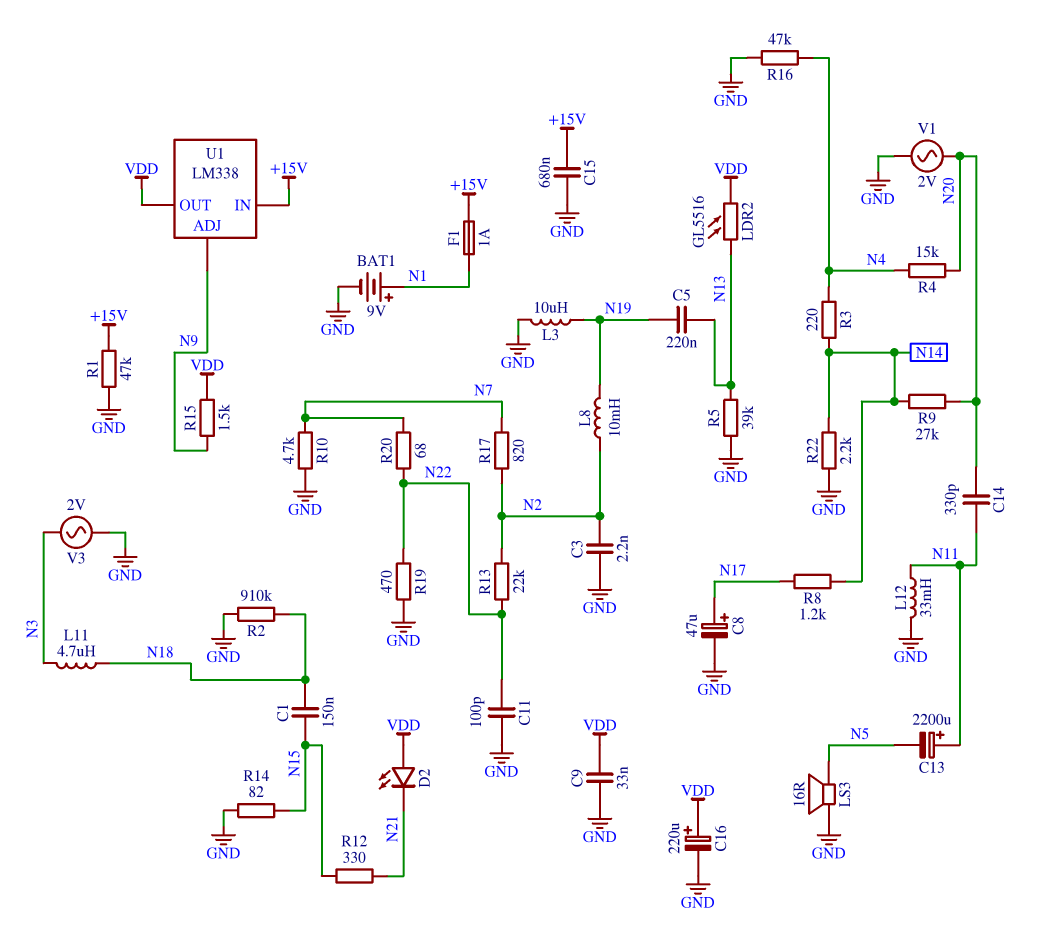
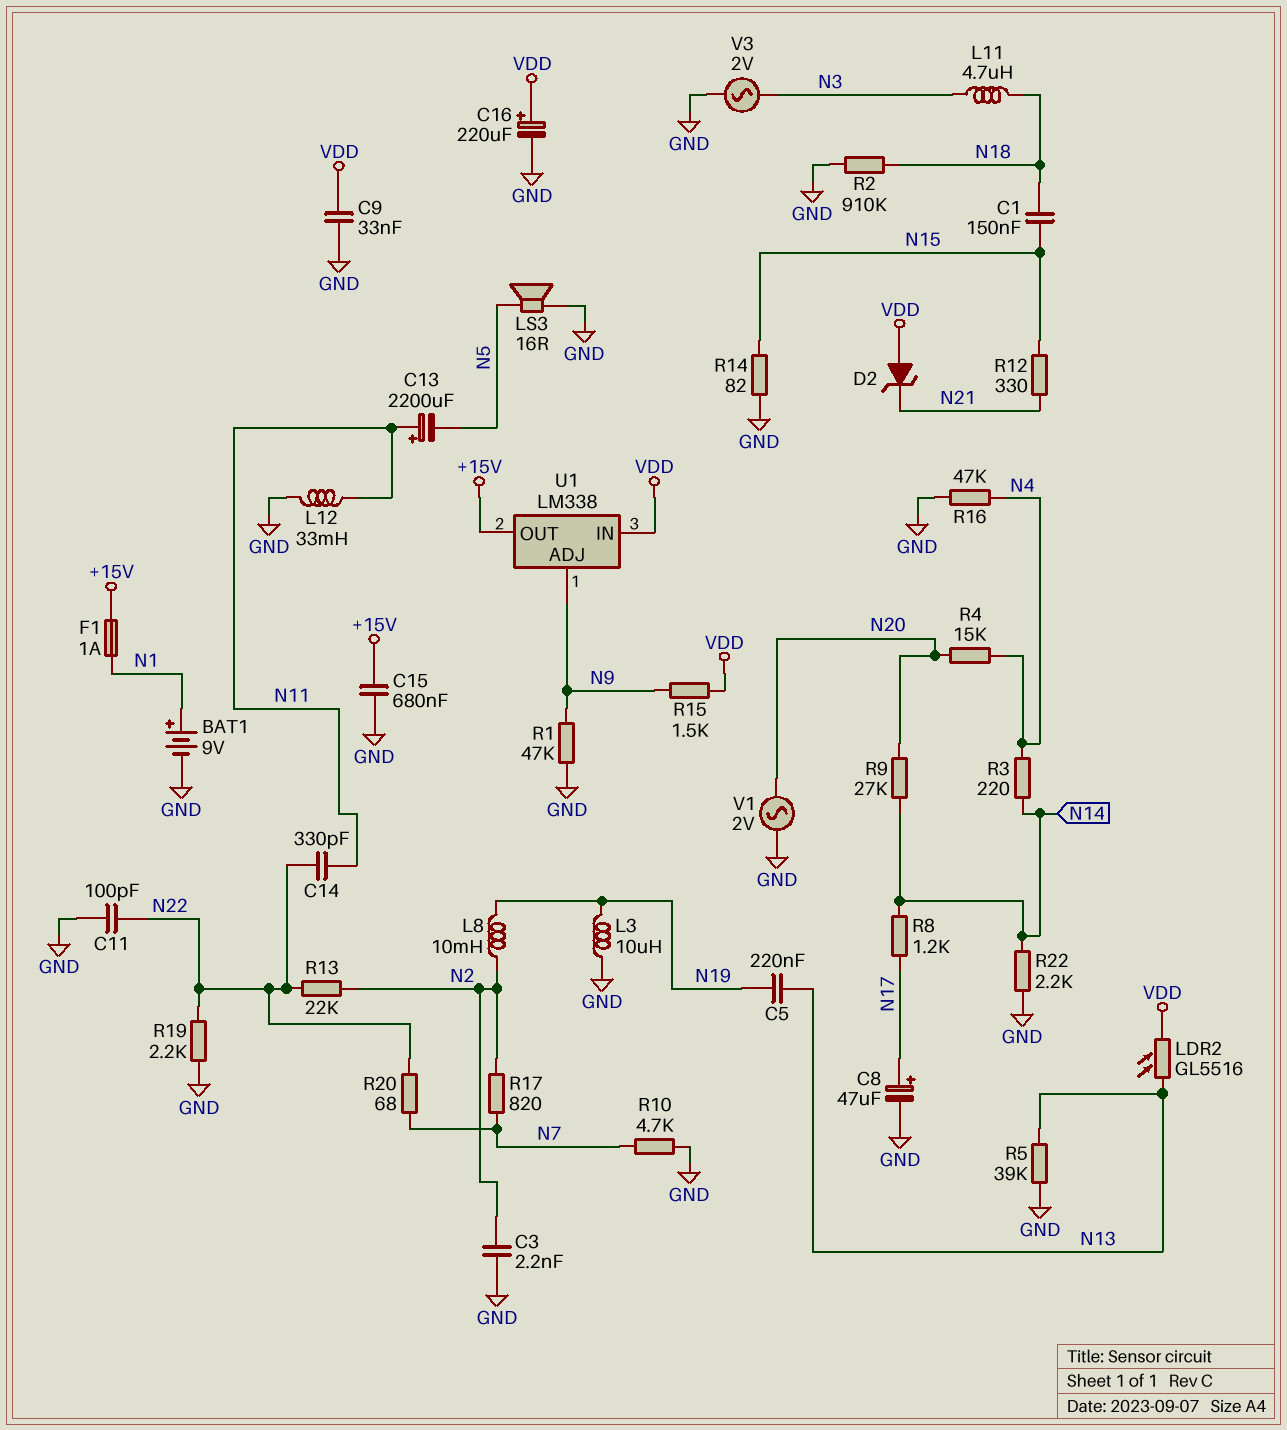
C14: 330pF (N11, N20) -> 330pF (N11, N22)
D2: LED (A VDD, K N21) -> zener (A VDD, K N21)
R1: 47k (+15V, GND) -> 47k (GND, N9)
R19: 470 (GND, N22) -> 2.2k (GND, N22)
U1 pin IN: +15V -> VDD
U1 pin OUT: VDD -> +15V

